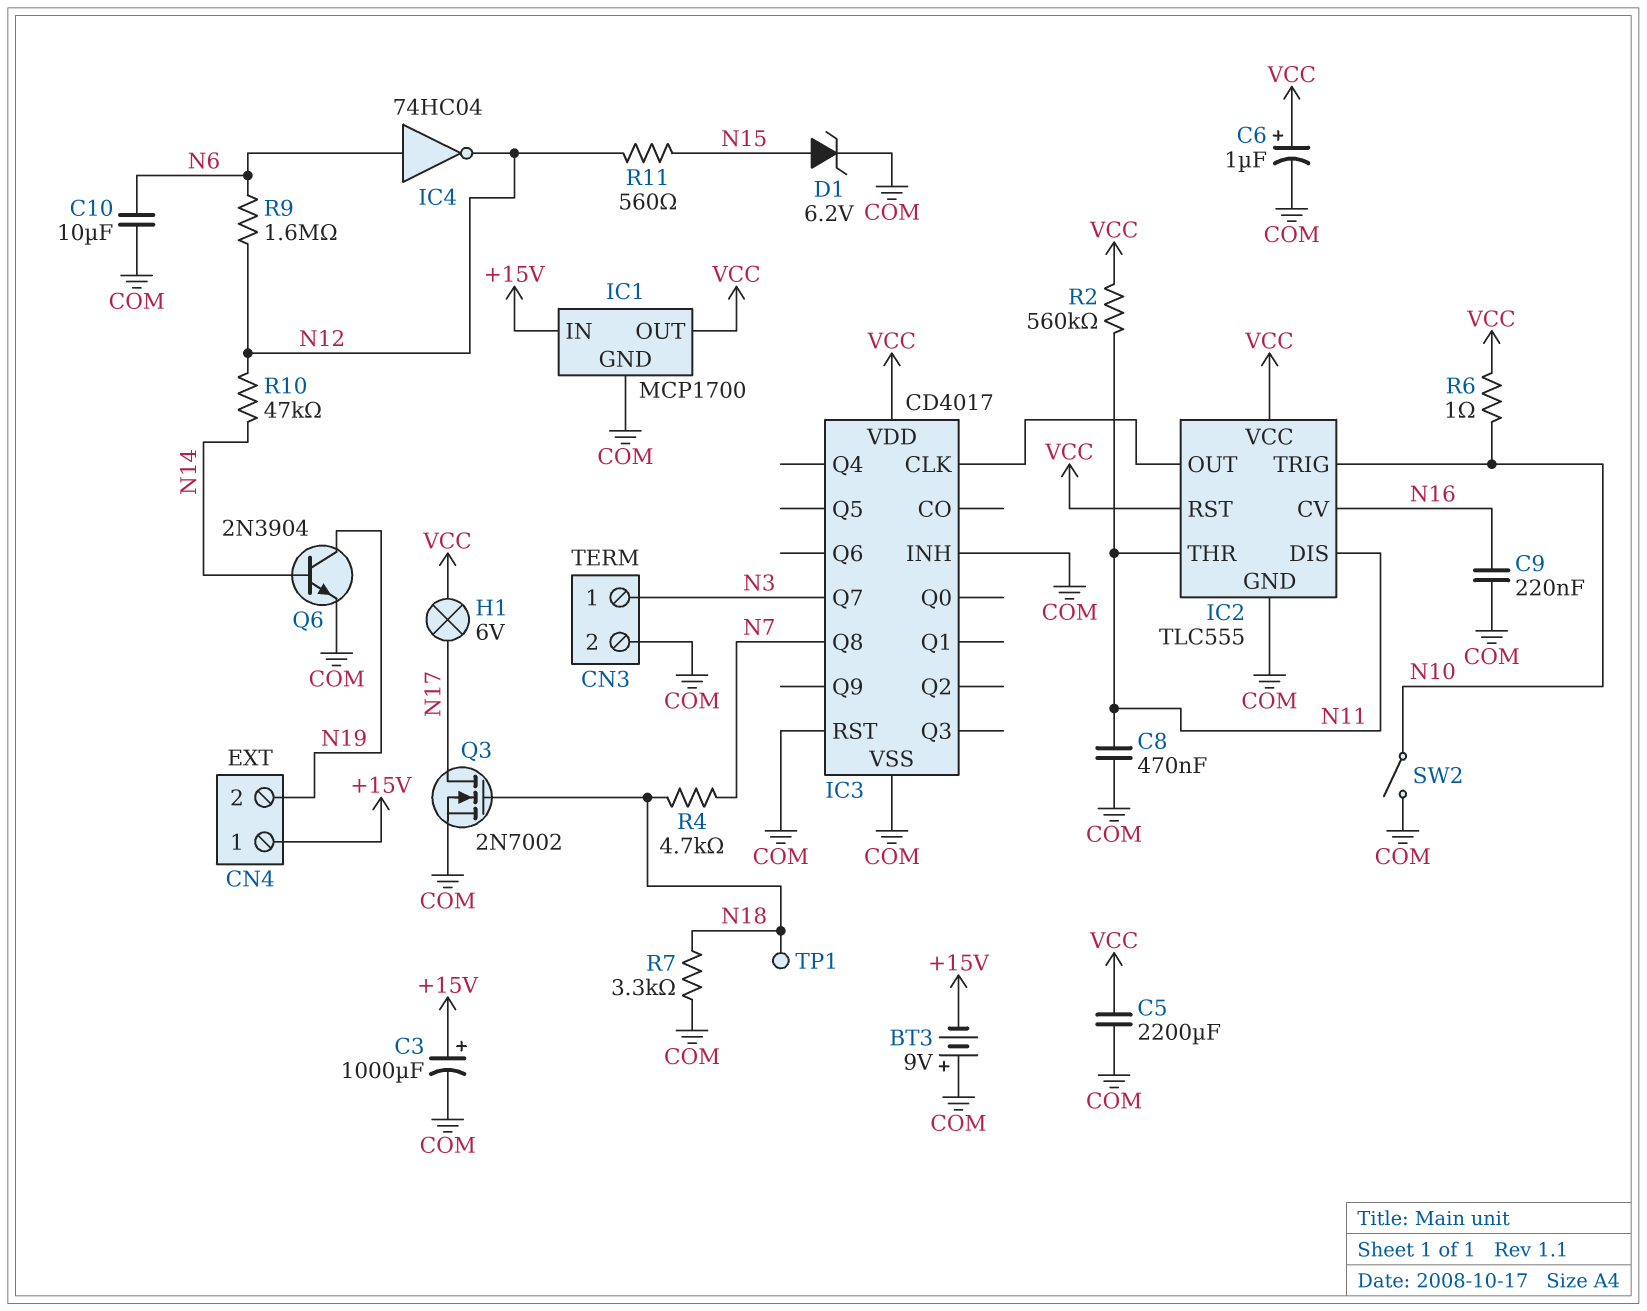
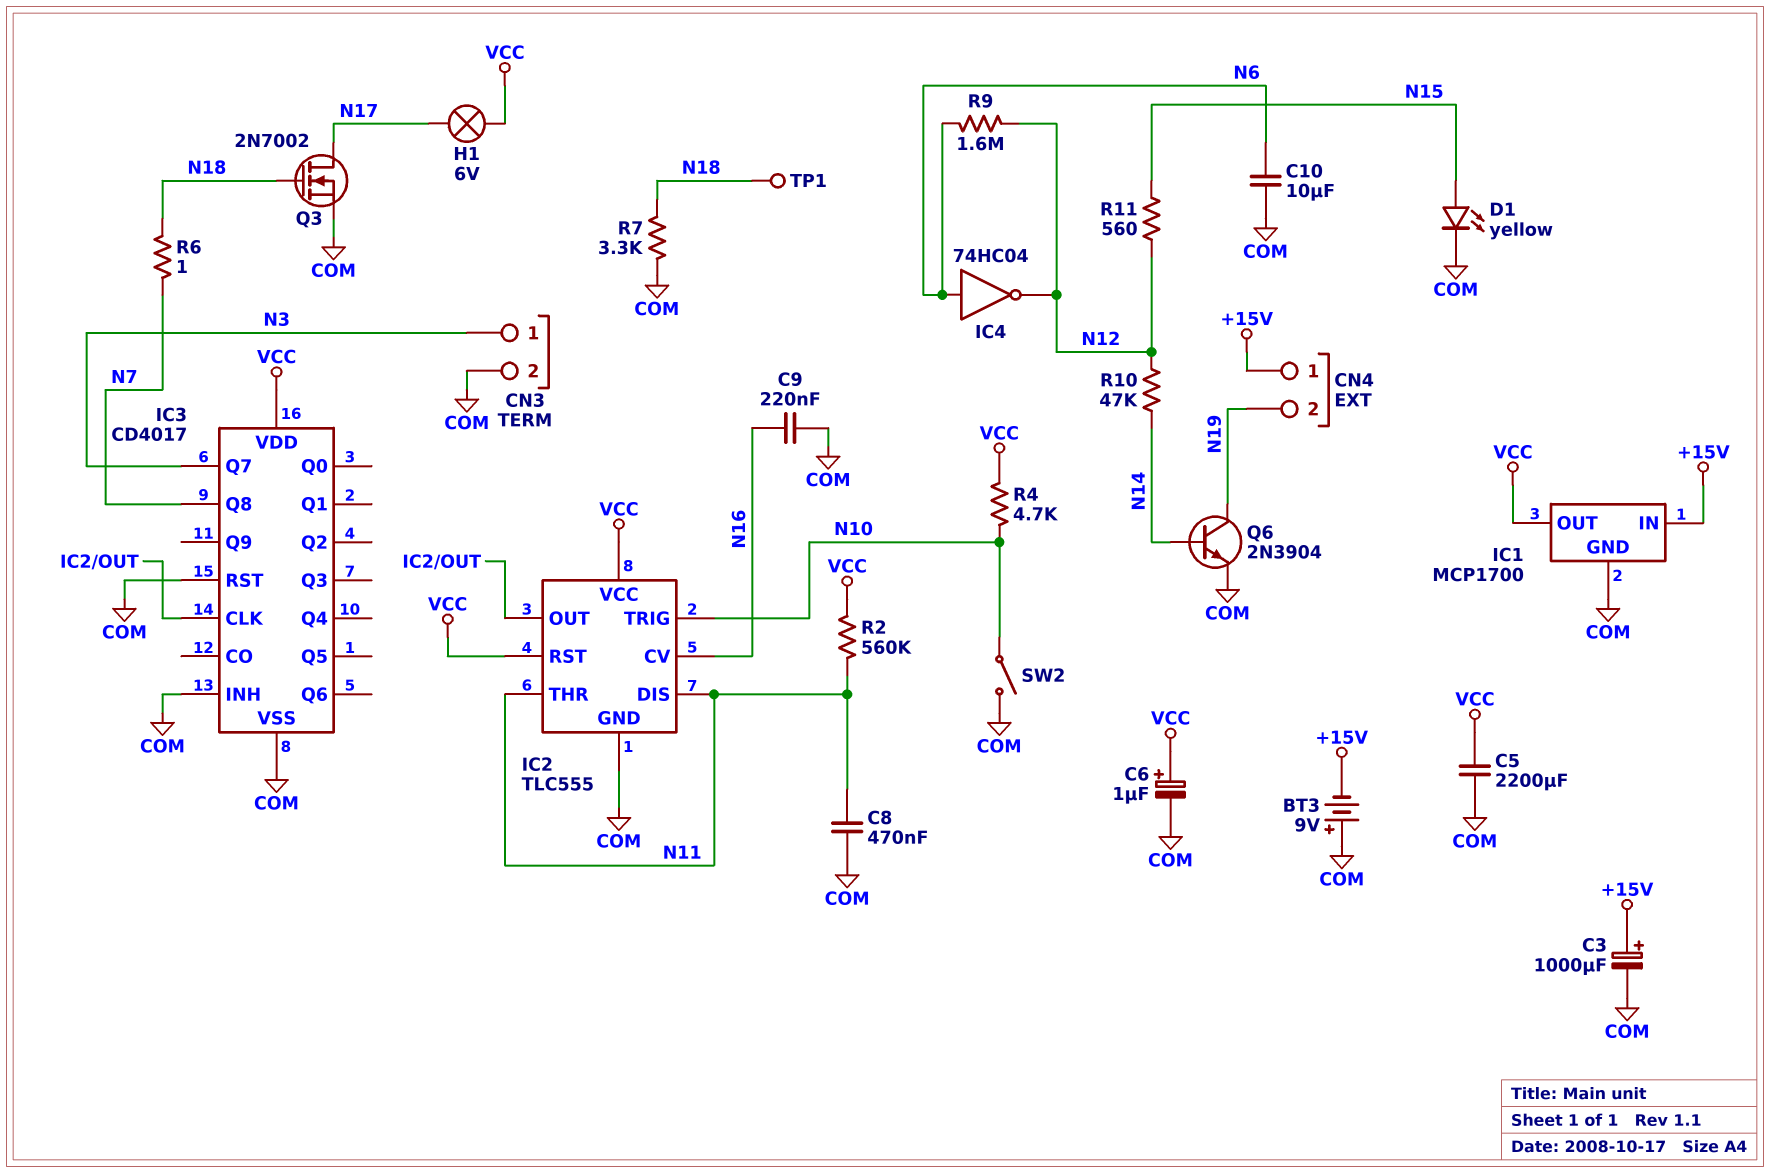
D1: zener 6.2V (A N15, K COM) -> LED yellow (A N15, K COM)
R4: 4.7k (N7, N18) -> 4.7k (N10, VCC)
R6: 1 (N10, VCC) -> 1 (N7, N18)

